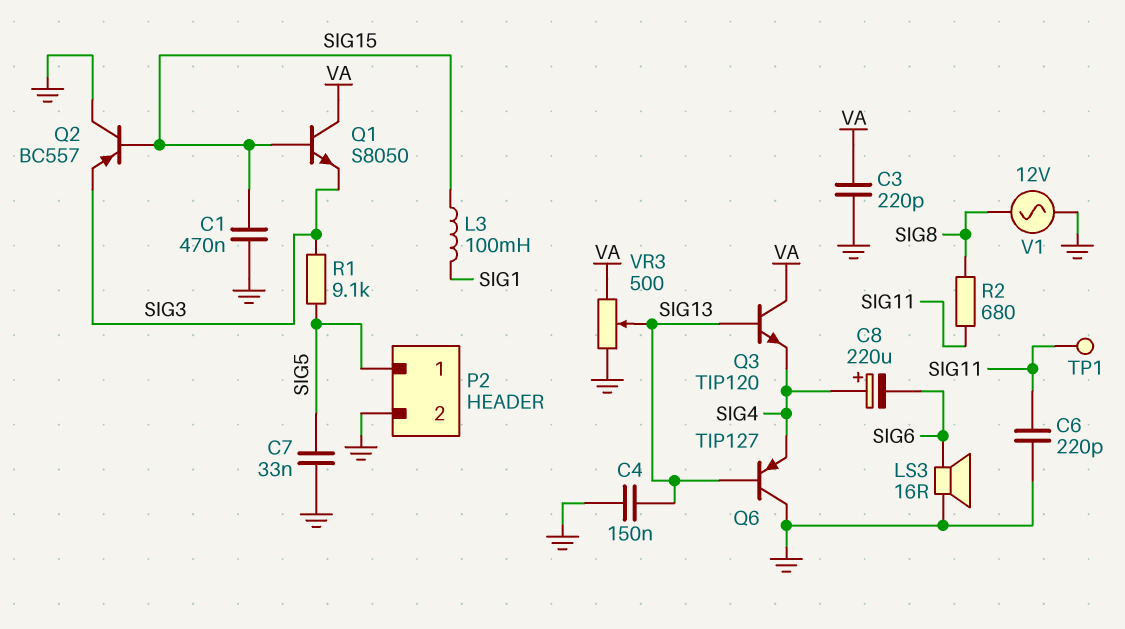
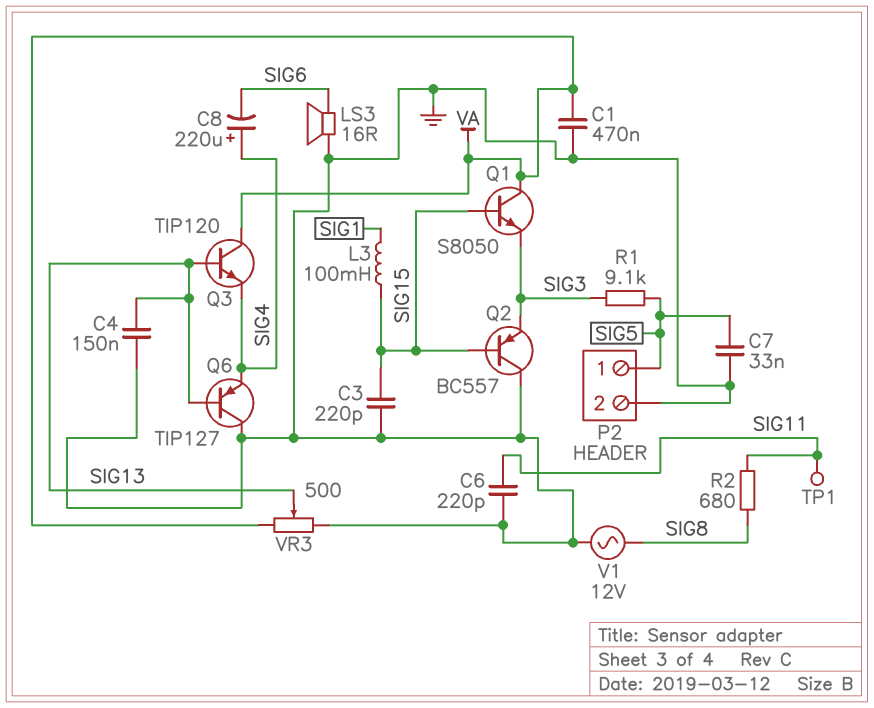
C1: 470nF (GND, SIG15) -> 470nF (GND, VA)
C3: 220pF (GND, VA) -> 220pF (GND, SIG15)

